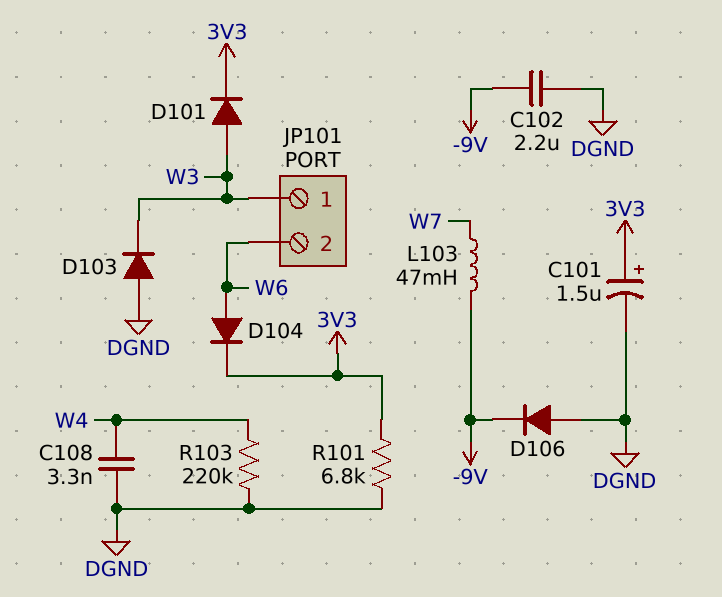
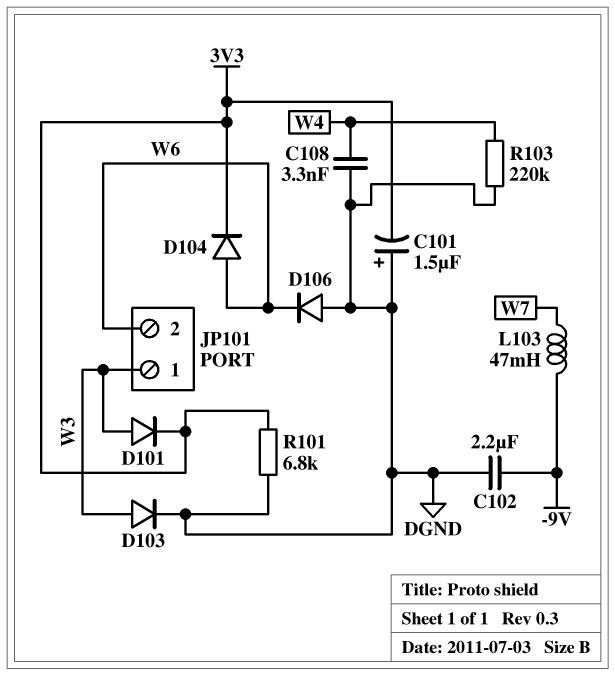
C101: 1.5uF (plus 3V3, minus DGND) -> 1.5uF (plus DGND, minus 3V3)
D103: diode (A DGND, K W3) -> diode (A W3, K DGND)
D106: diode (A DGND, K -9V) -> diode (A DGND, K W6)

